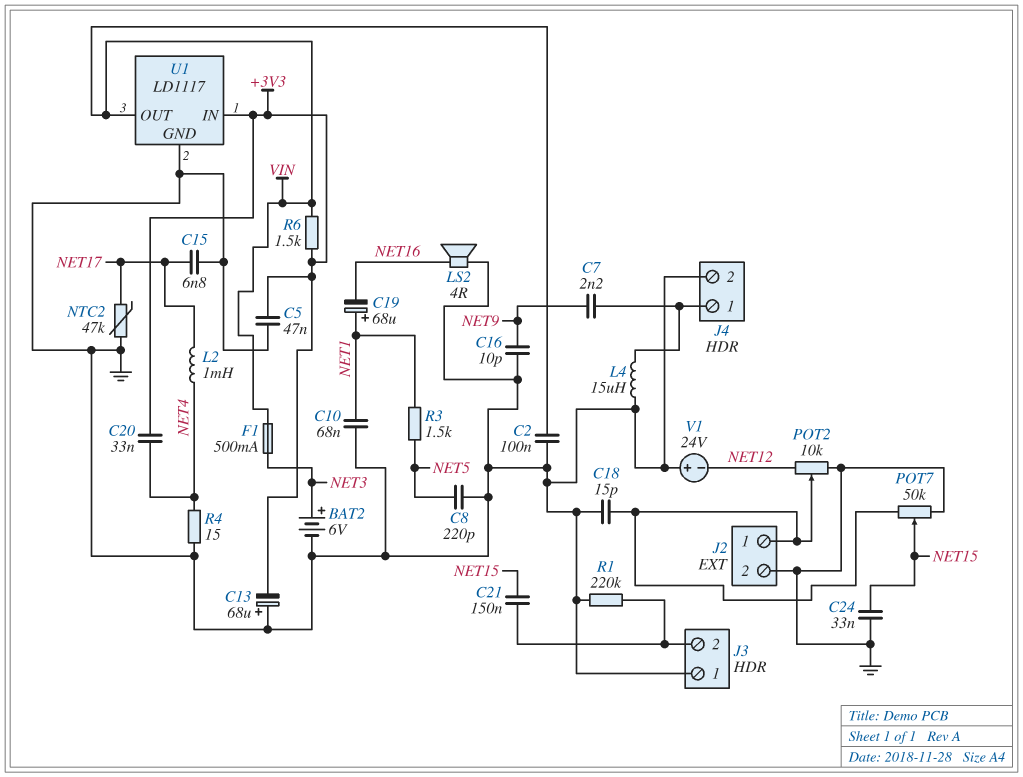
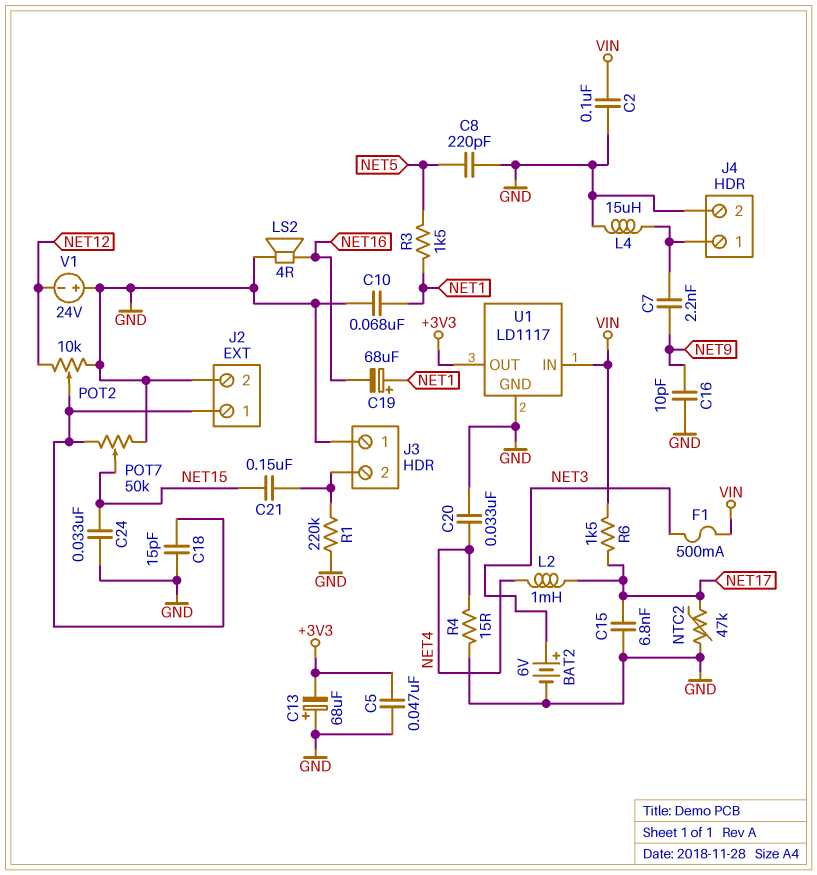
C20: 33nF (+3V3, NET4) -> 33nF (GND, NET4)
R6: 1.5k (+3V3, VIN) -> 1.5k (NET17, VIN)
U1 pin IN: +3V3 -> VIN
U1 pin OUT: VIN -> +3V3

